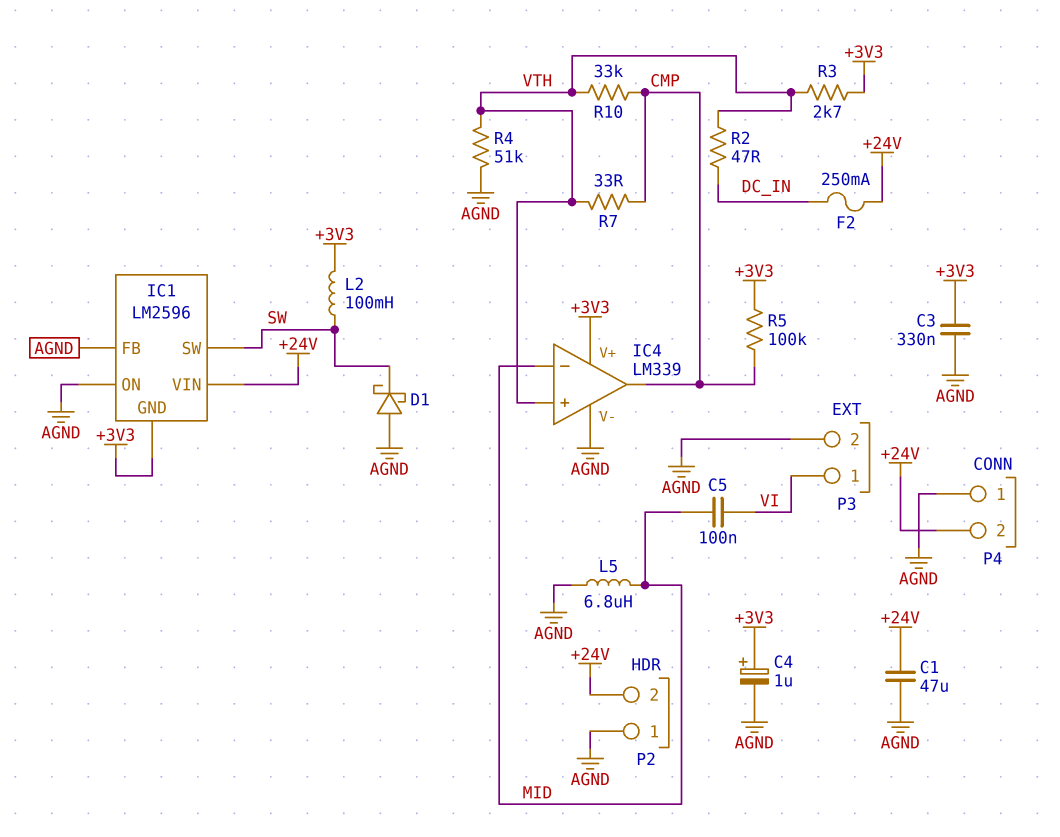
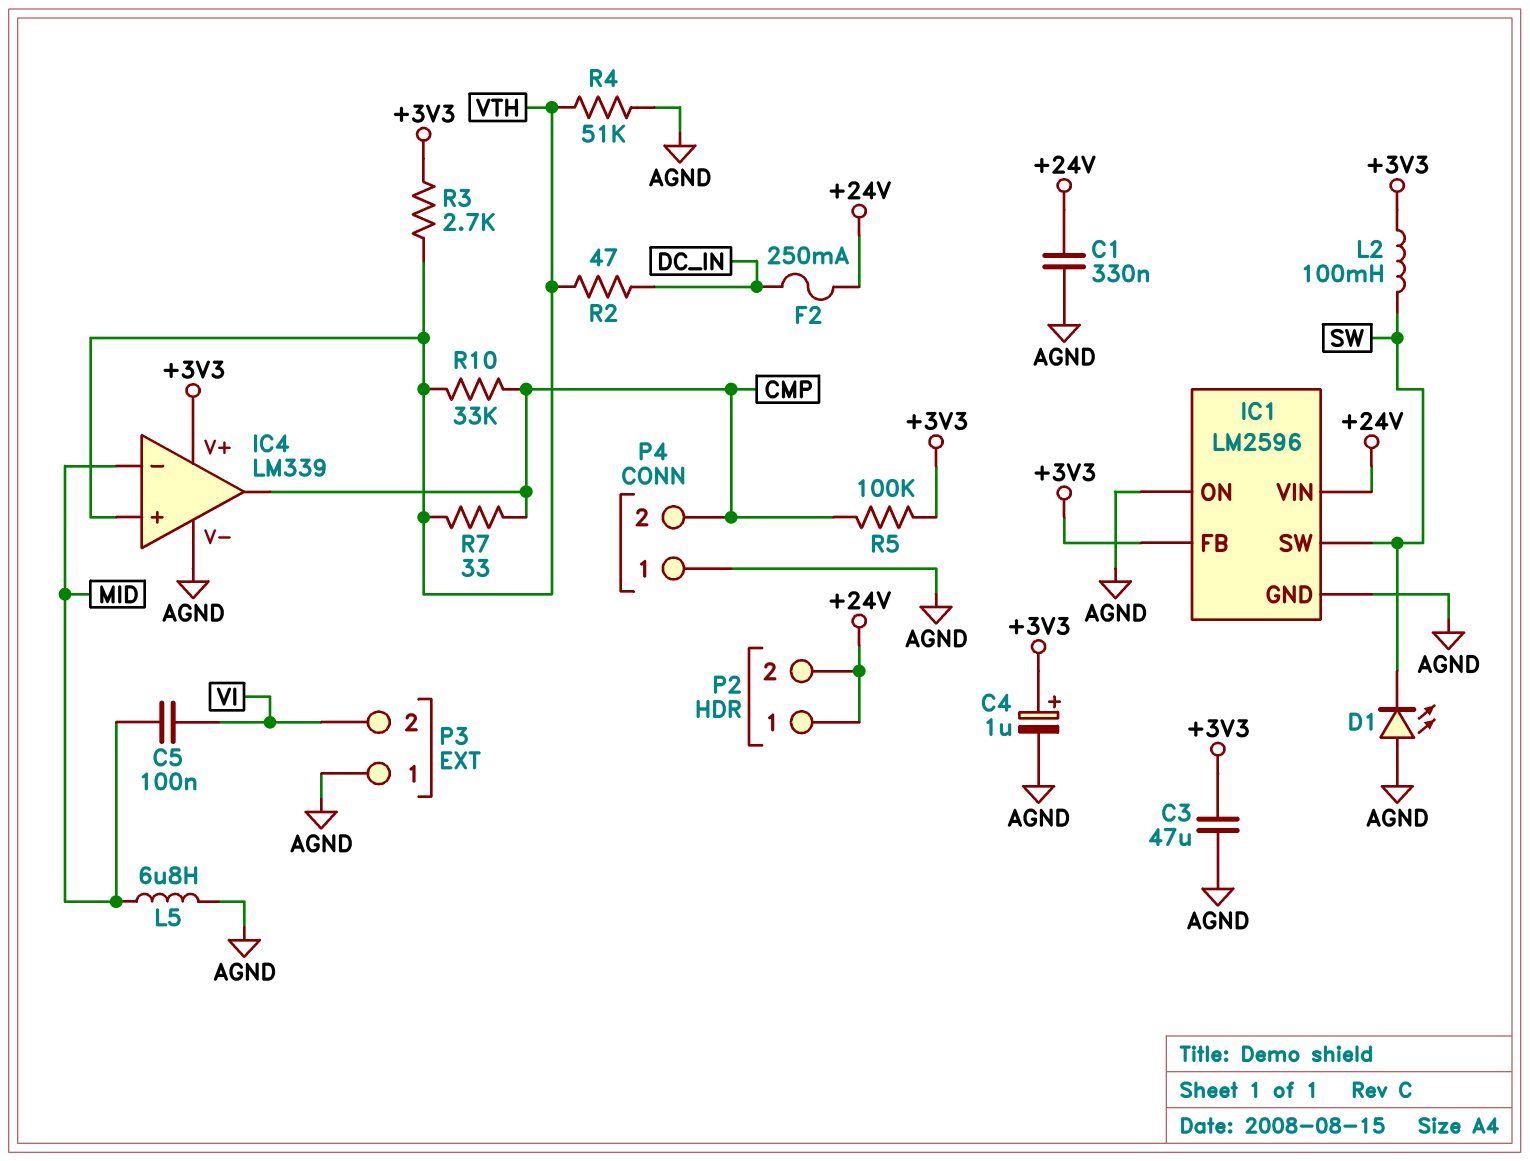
C1: 47uF (+24V, AGND) -> 330nF (+24V, AGND)
C3: 330nF (+3V3, AGND) -> 47uF (+3V3, AGND)
D1: schottky (A AGND, K SW) -> LED (A AGND, K SW)
IC1 pin FB: AGND -> +3V3
IC1 pin GND: +3V3 -> AGND
P2 pin 1: AGND -> +24V
P3 pin 1: VI -> AGND
P3 pin 2: AGND -> VI
P4 pin 2: +24V -> CMP

